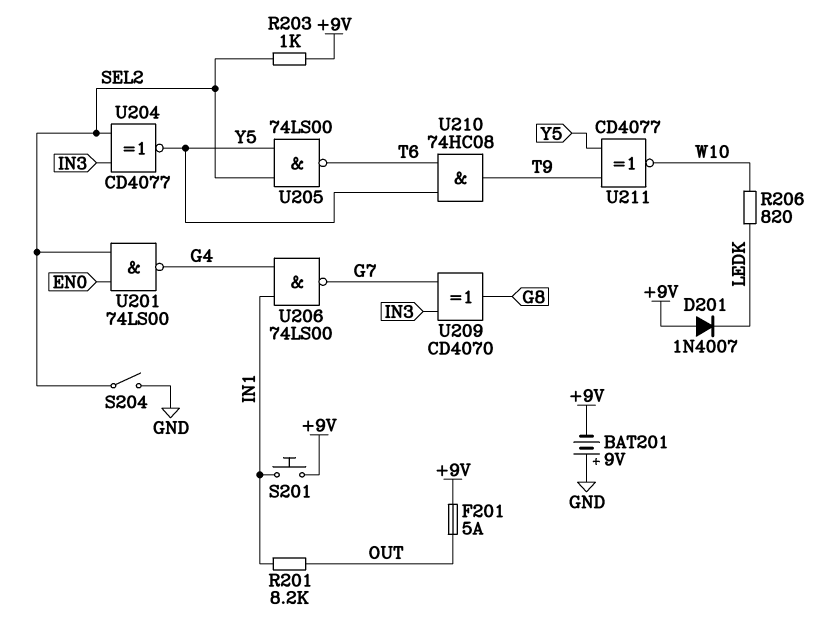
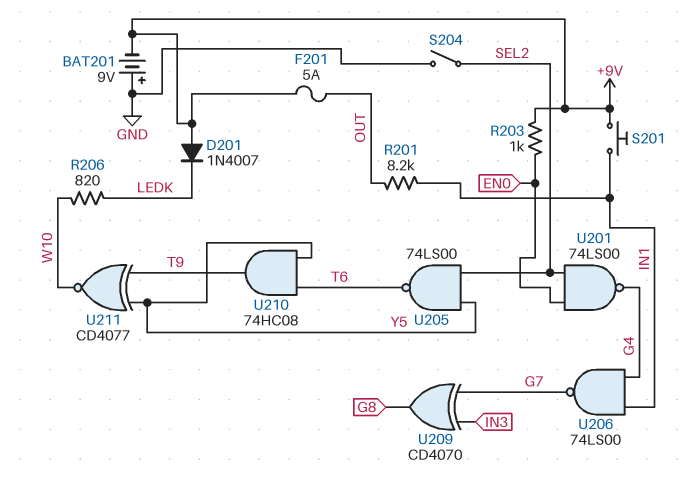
R203: 1k (+9V, SEL2) -> 1k (+9V, EN0)
U204: XNOR CD4077 (in IN3, in SEL2, out Y5) -> none

